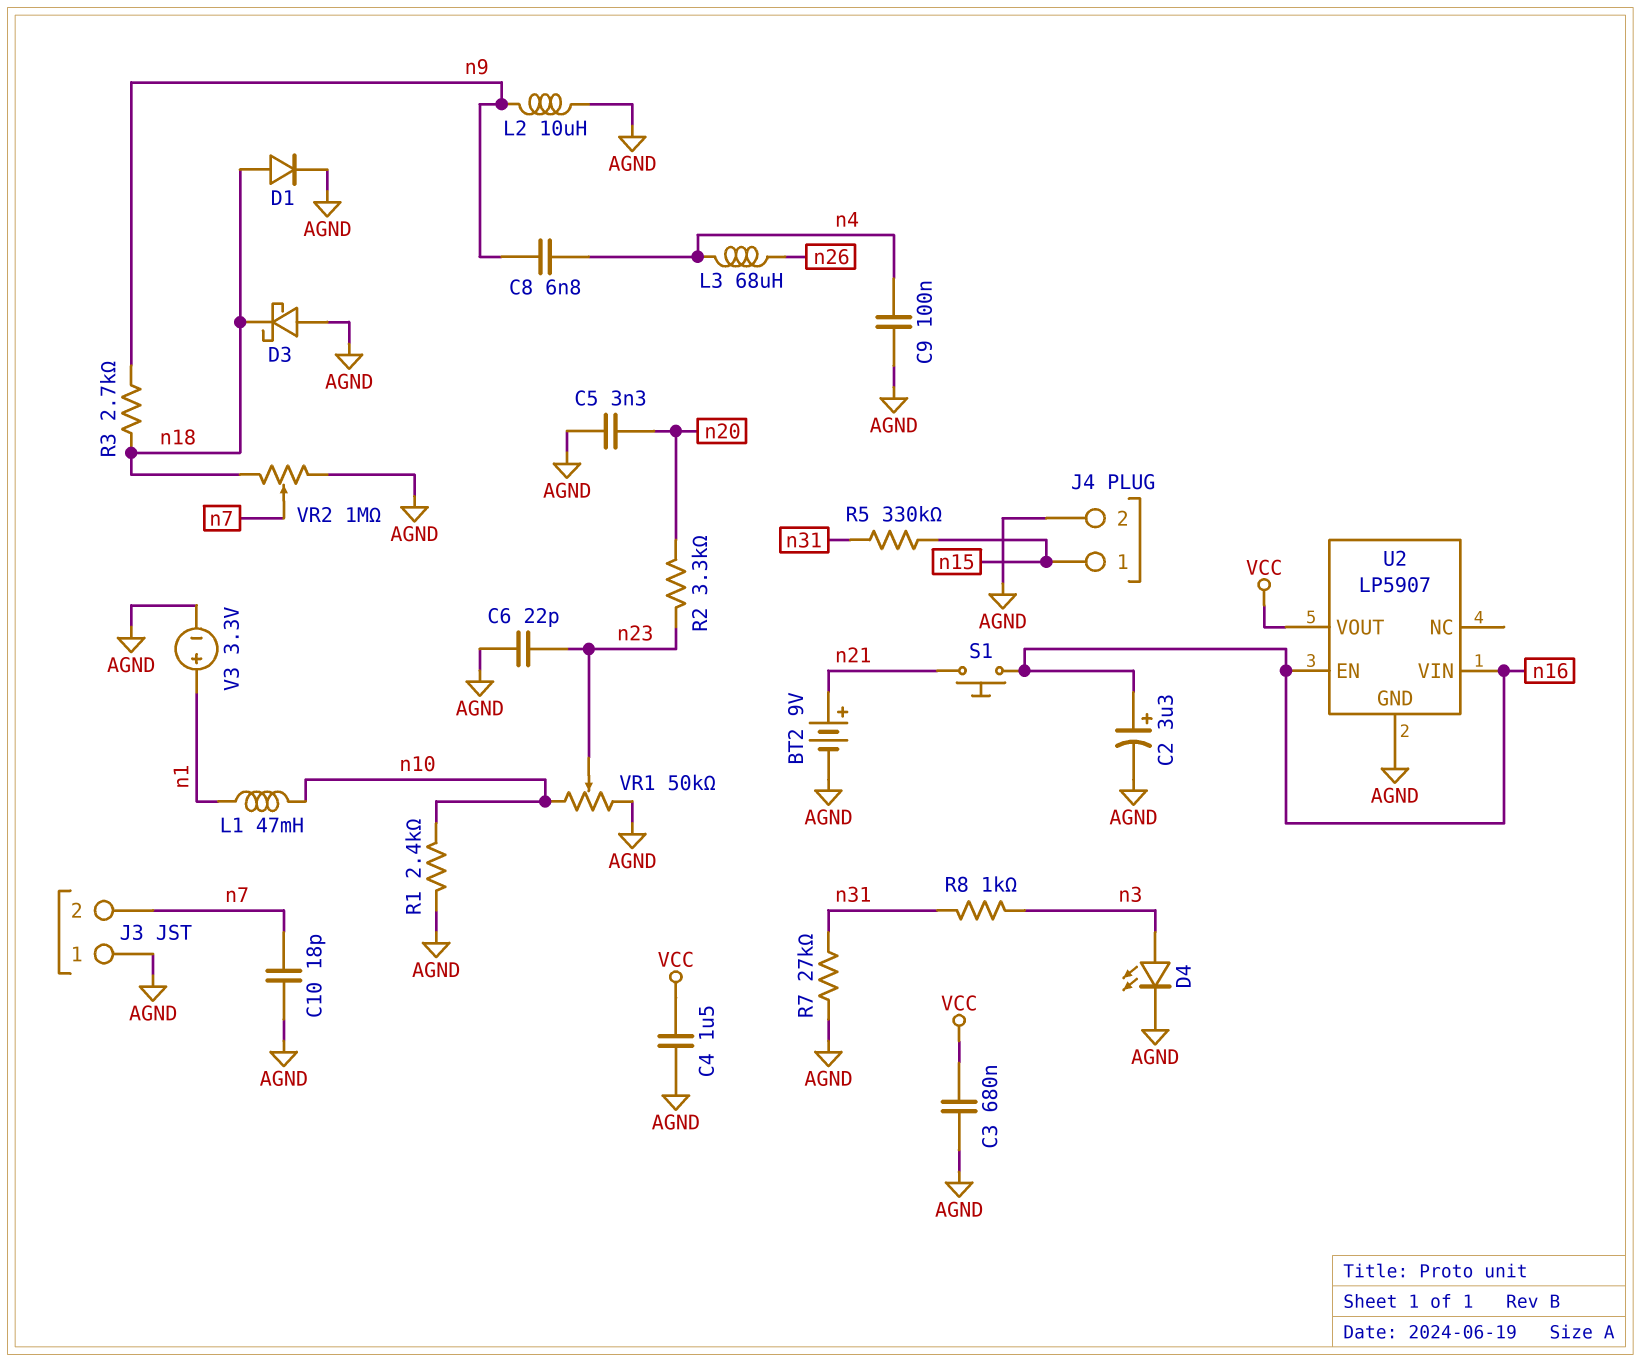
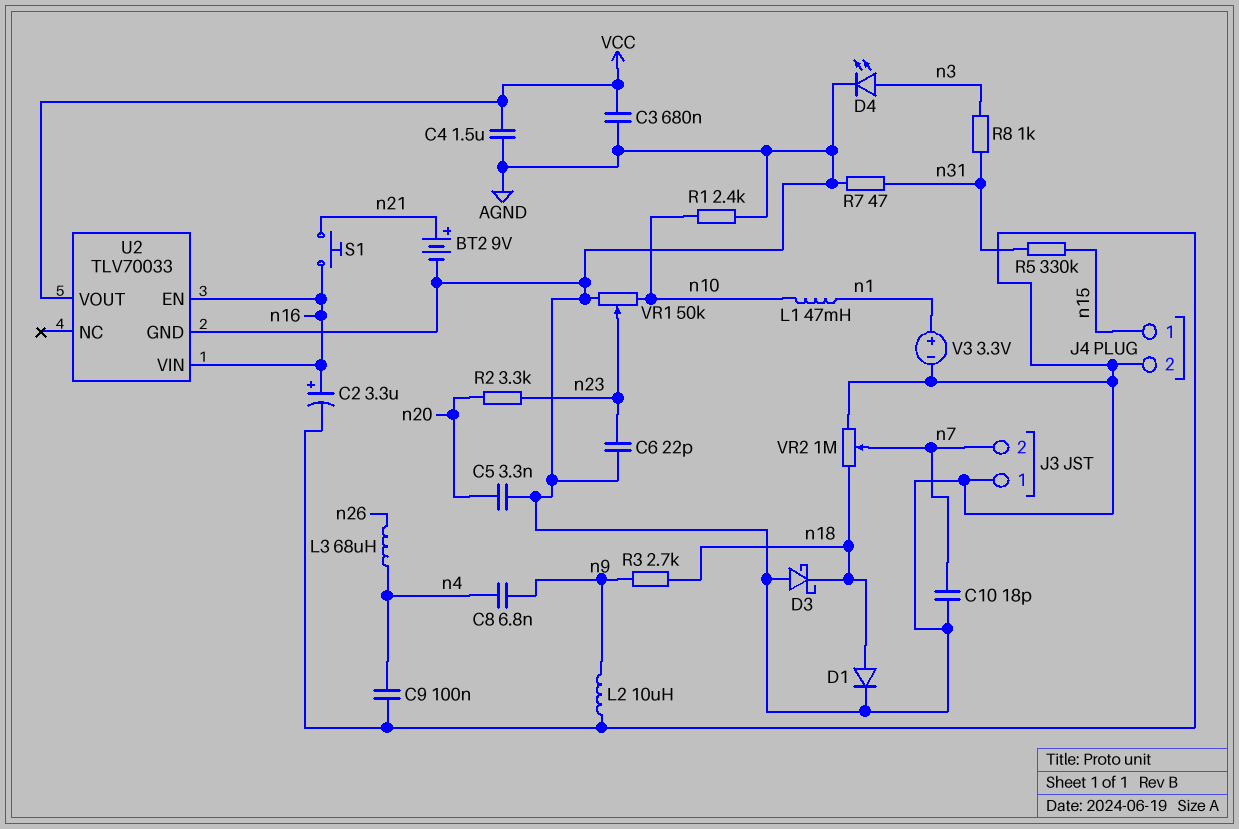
R7: 27k (AGND, n31) -> 47 (AGND, n31)
U2: LP5907 -> TLV70033

